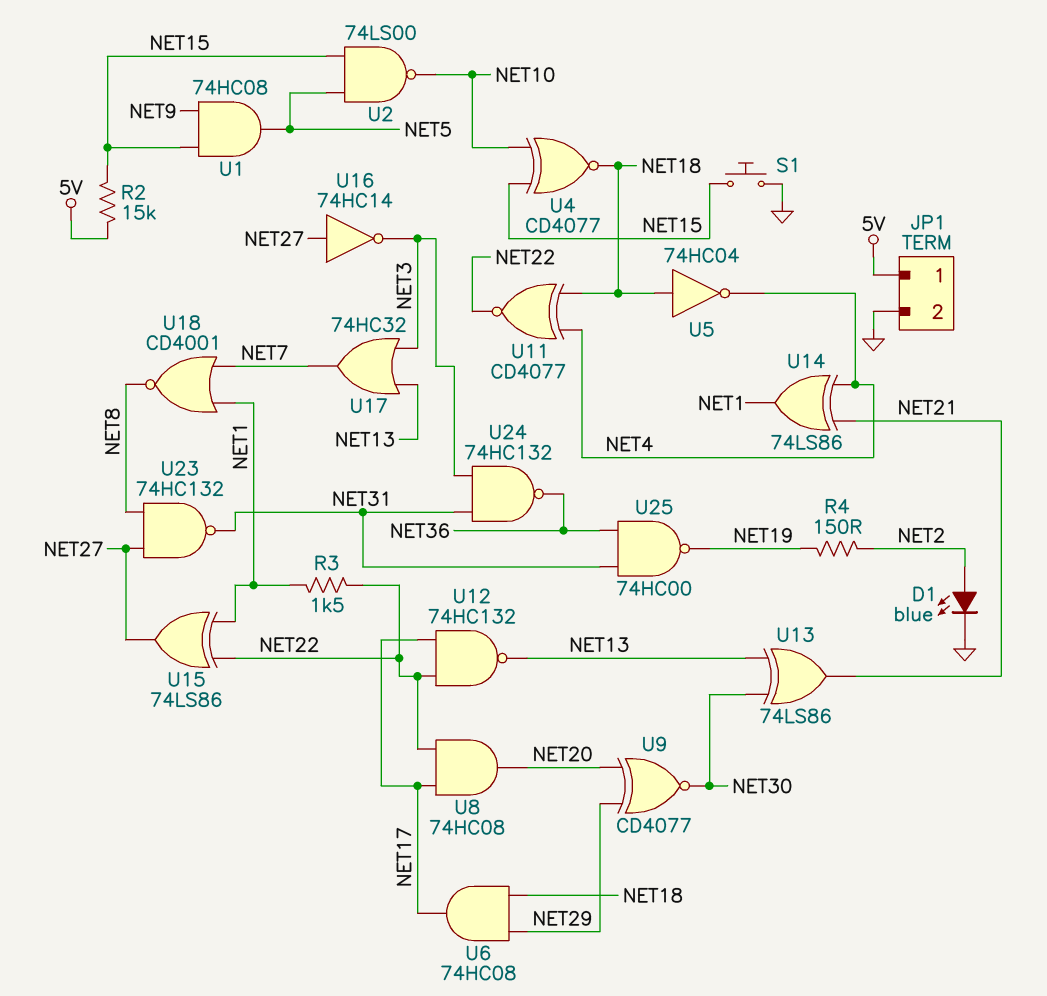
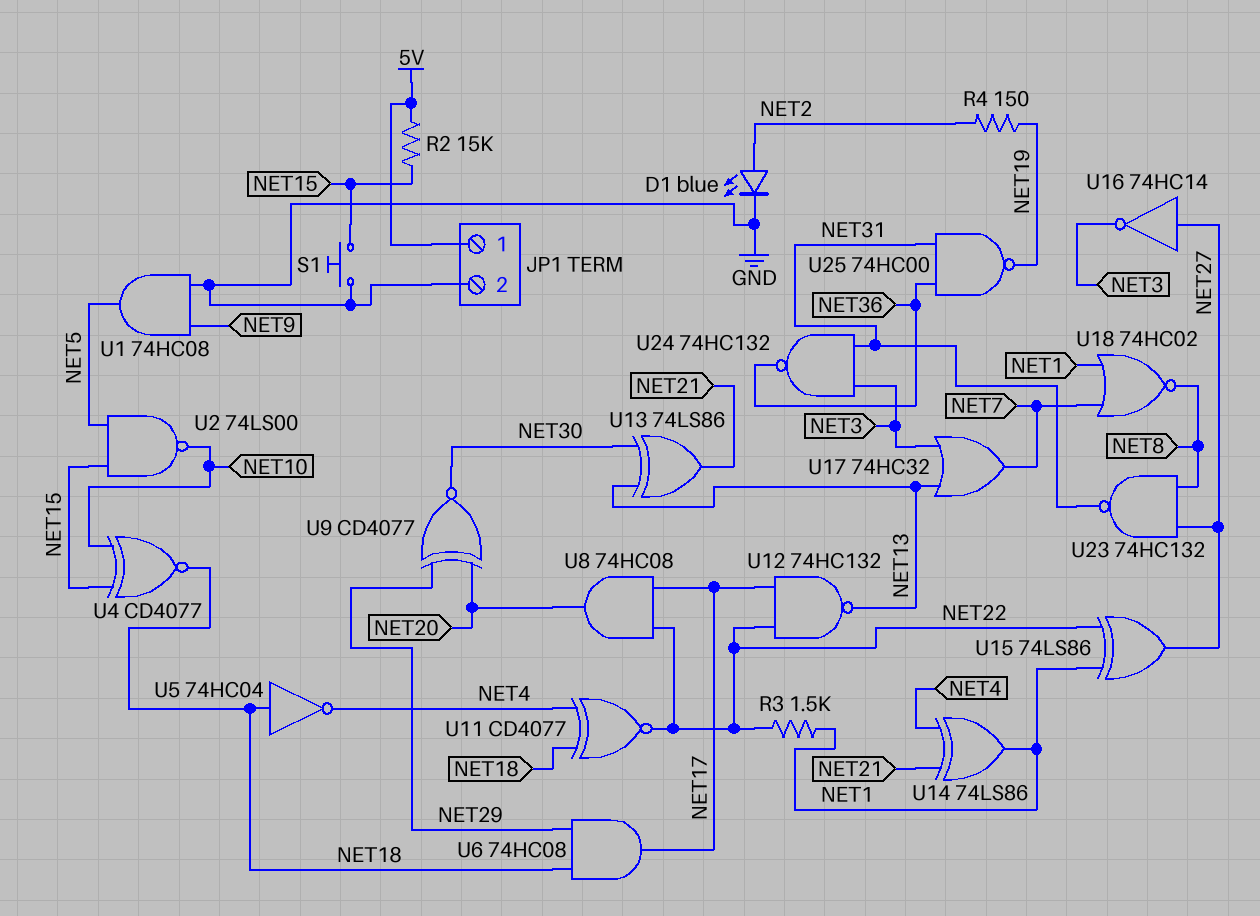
U1: AND 74HC08 (in NET9, in NET15, out NET5) -> AND 74HC08 (in GND, in NET9, out NET5)
U18: NOR CD4001 (in NET1, in NET7, out NET8) -> NOR 74HC02 (in NET1, in NET7, out NET8)

